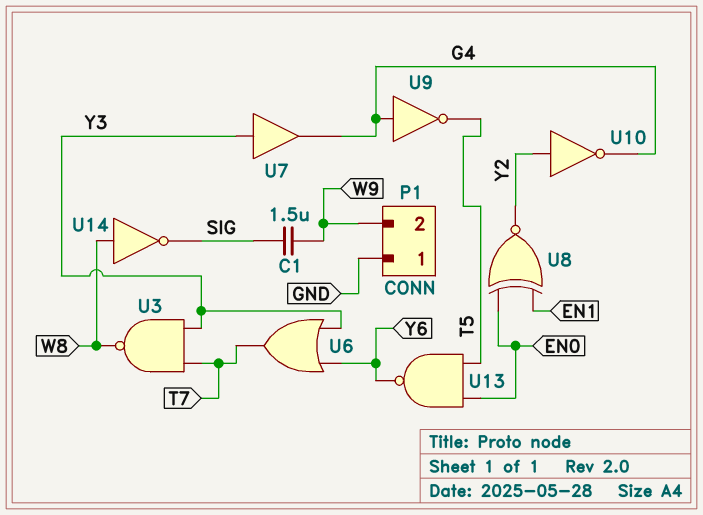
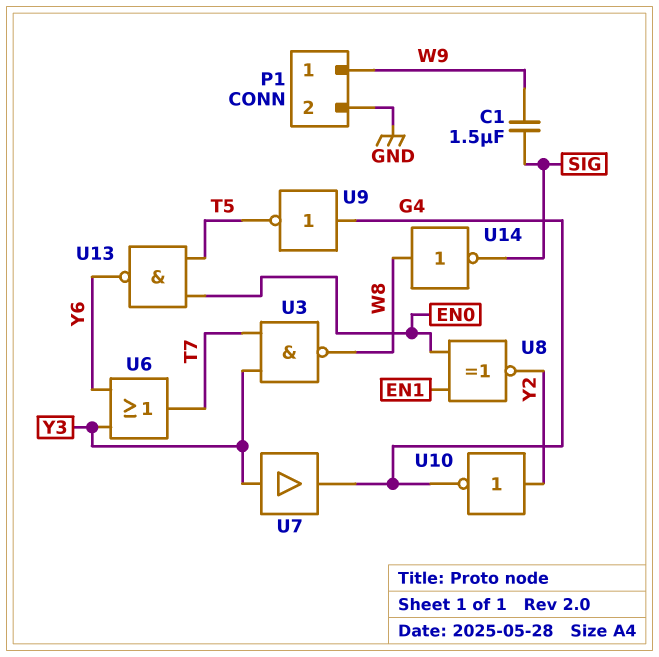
P1 pin 1: GND -> W9
P1 pin 2: W9 -> GND

